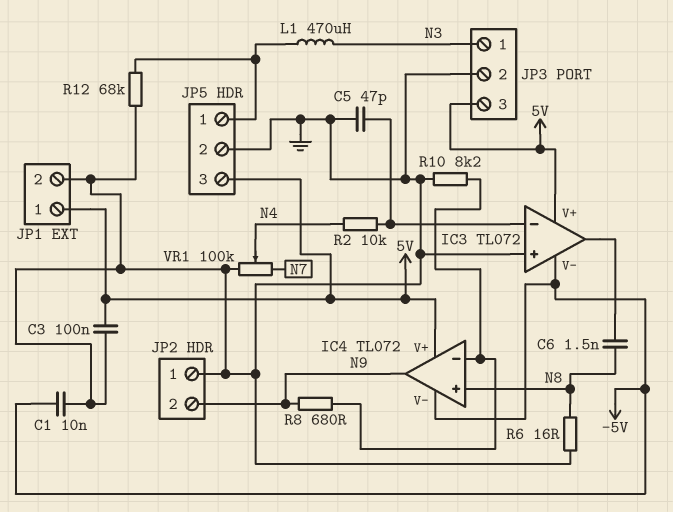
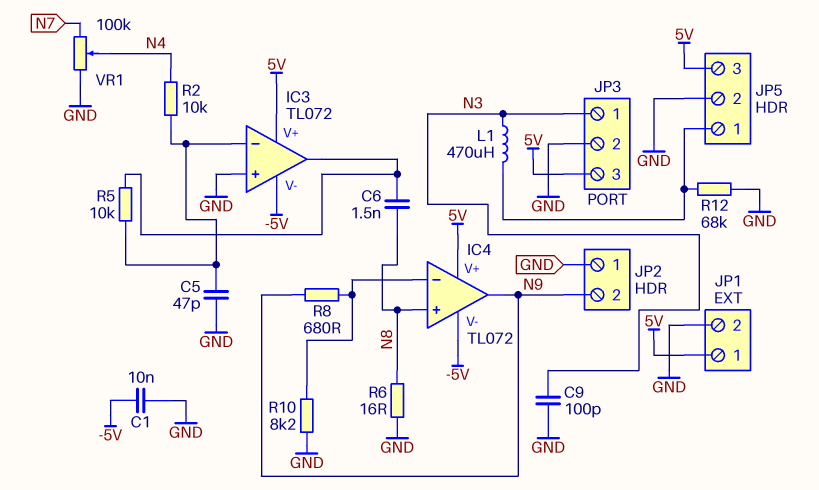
C3: 100nF (5V, GND) -> none
C9: none -> 100pF (GND, N3)
R5: none -> 10k (IC3/in-, IC3/out)

